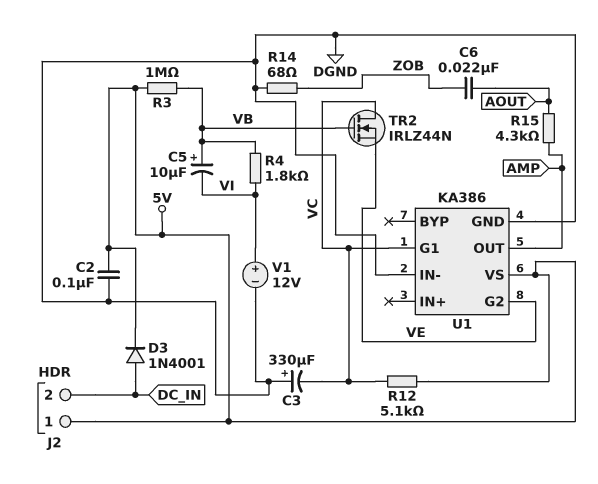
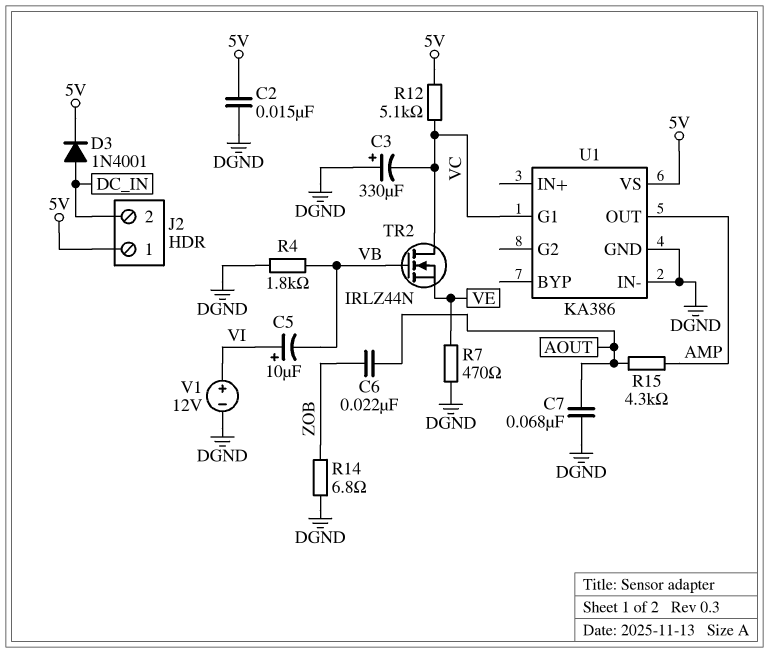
C2: 100nF (5V, DGND) -> 15nF (5V, DGND)
C5: 10uF (plus VB, minus VI) -> 10uF (plus VI, minus VB)
C7: none -> 68nF (AOUT, DGND)
R3: 1M (5V, VB) -> none
R4: 1.8k (VB, VI) -> 1.8k (DGND, VB)
R7: none -> 470 (DGND, VE)
R14: 68 (DGND, ZOB) -> 6.8 (DGND, ZOB)
U1 pin G2: VE -> none

